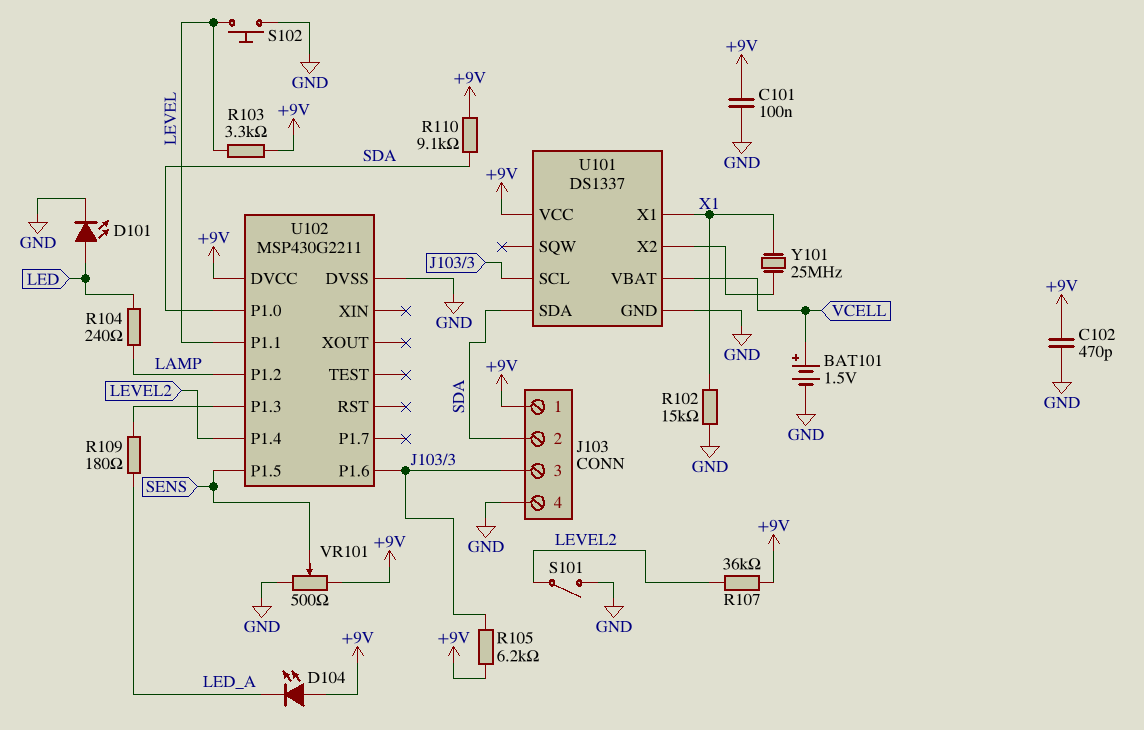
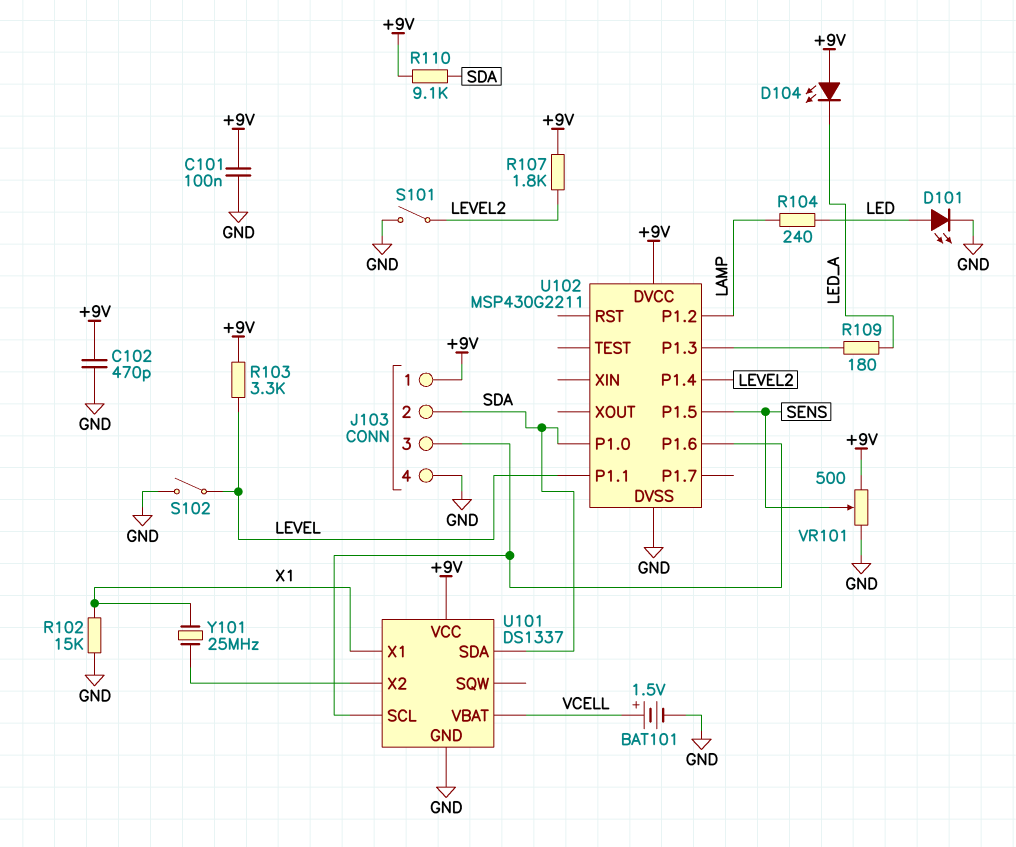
R105: 6.2k (+9V, J103/3) -> none
R107: 36k (+9V, LEVEL2) -> 1.8k (+9V, LEVEL2)
S102: button (GND, LEVEL) -> switch (GND, LEVEL)

